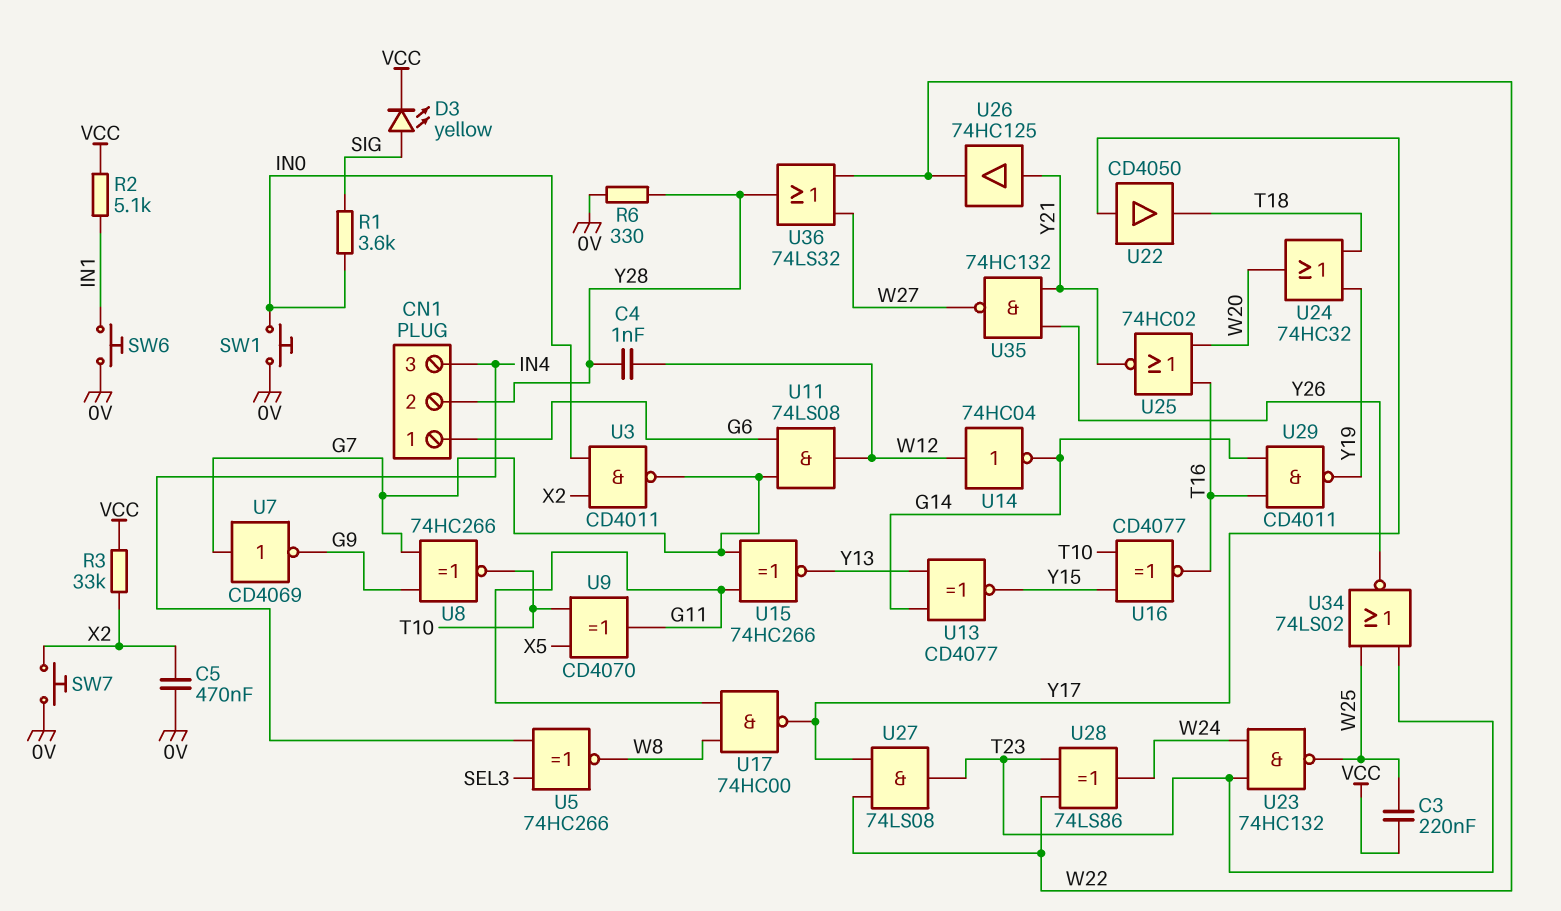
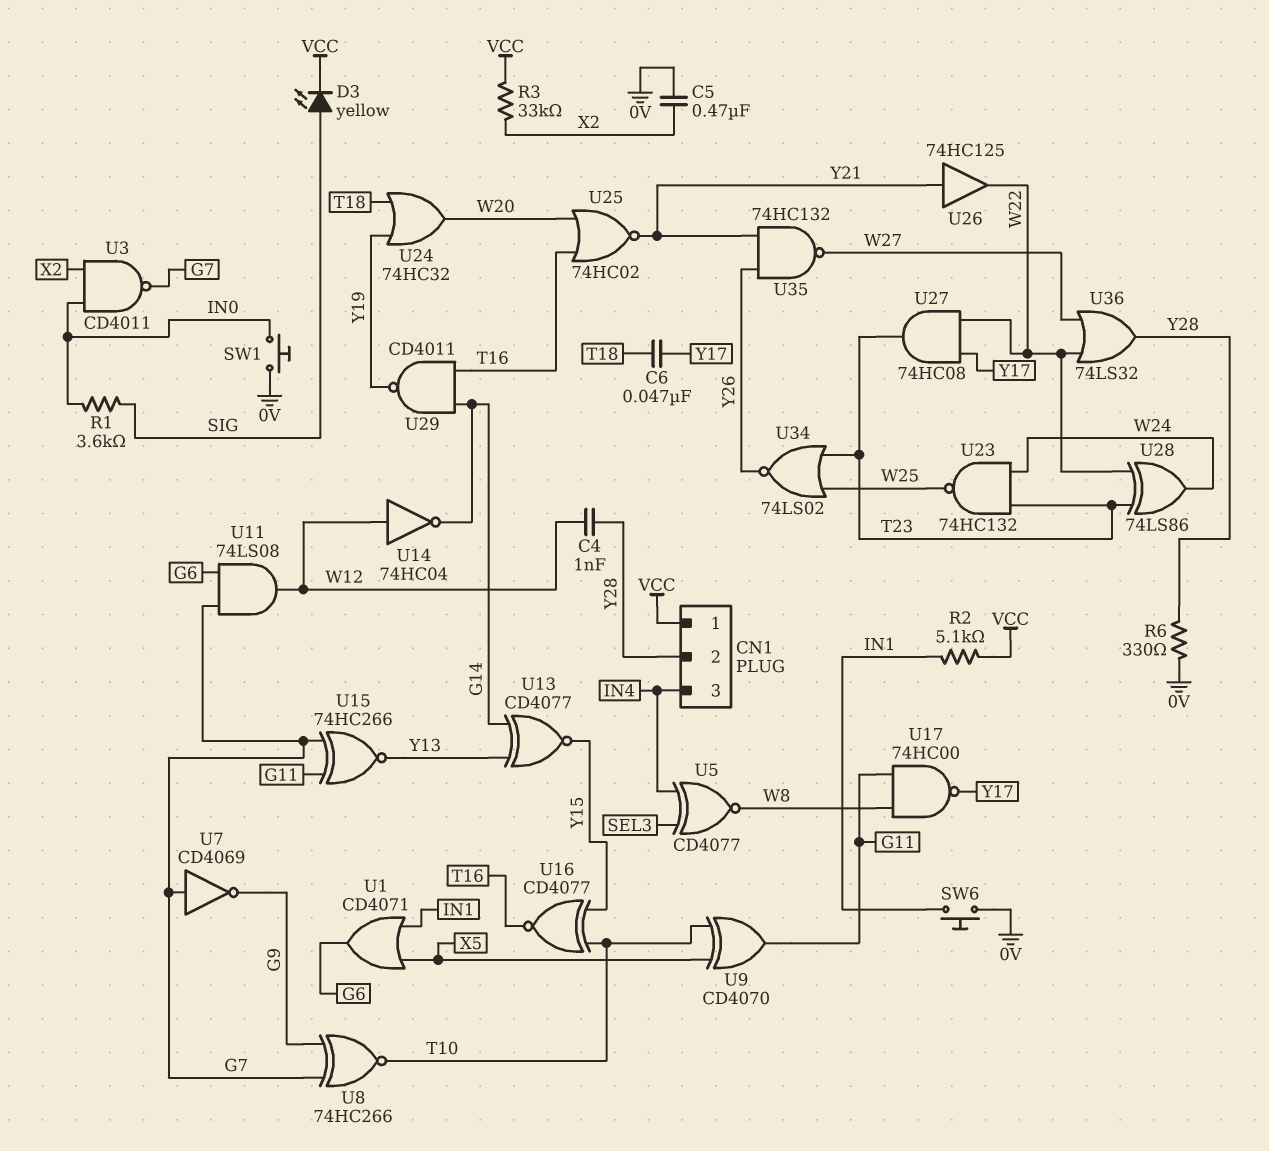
C3: 220nF (VCC, W25) -> none
C6: none -> 47nF (T18, Y17)
CN1 pin 1: G6 -> VCC
SW7: button (0V, X2) -> none
U1: none -> OR CD4071 (in IN1, in X5, out G6)
U5: XNOR 74HC266 (in IN4, in SEL3, out W8) -> XNOR CD4077 (in IN4, in SEL3, out W8)
U22: buffer CD4050 (in Y17, out T18) -> none
U27: AND 74LS08 (in W22, in Y17, out T23) -> AND 74HC08 (in W22, in Y17, out T23)

